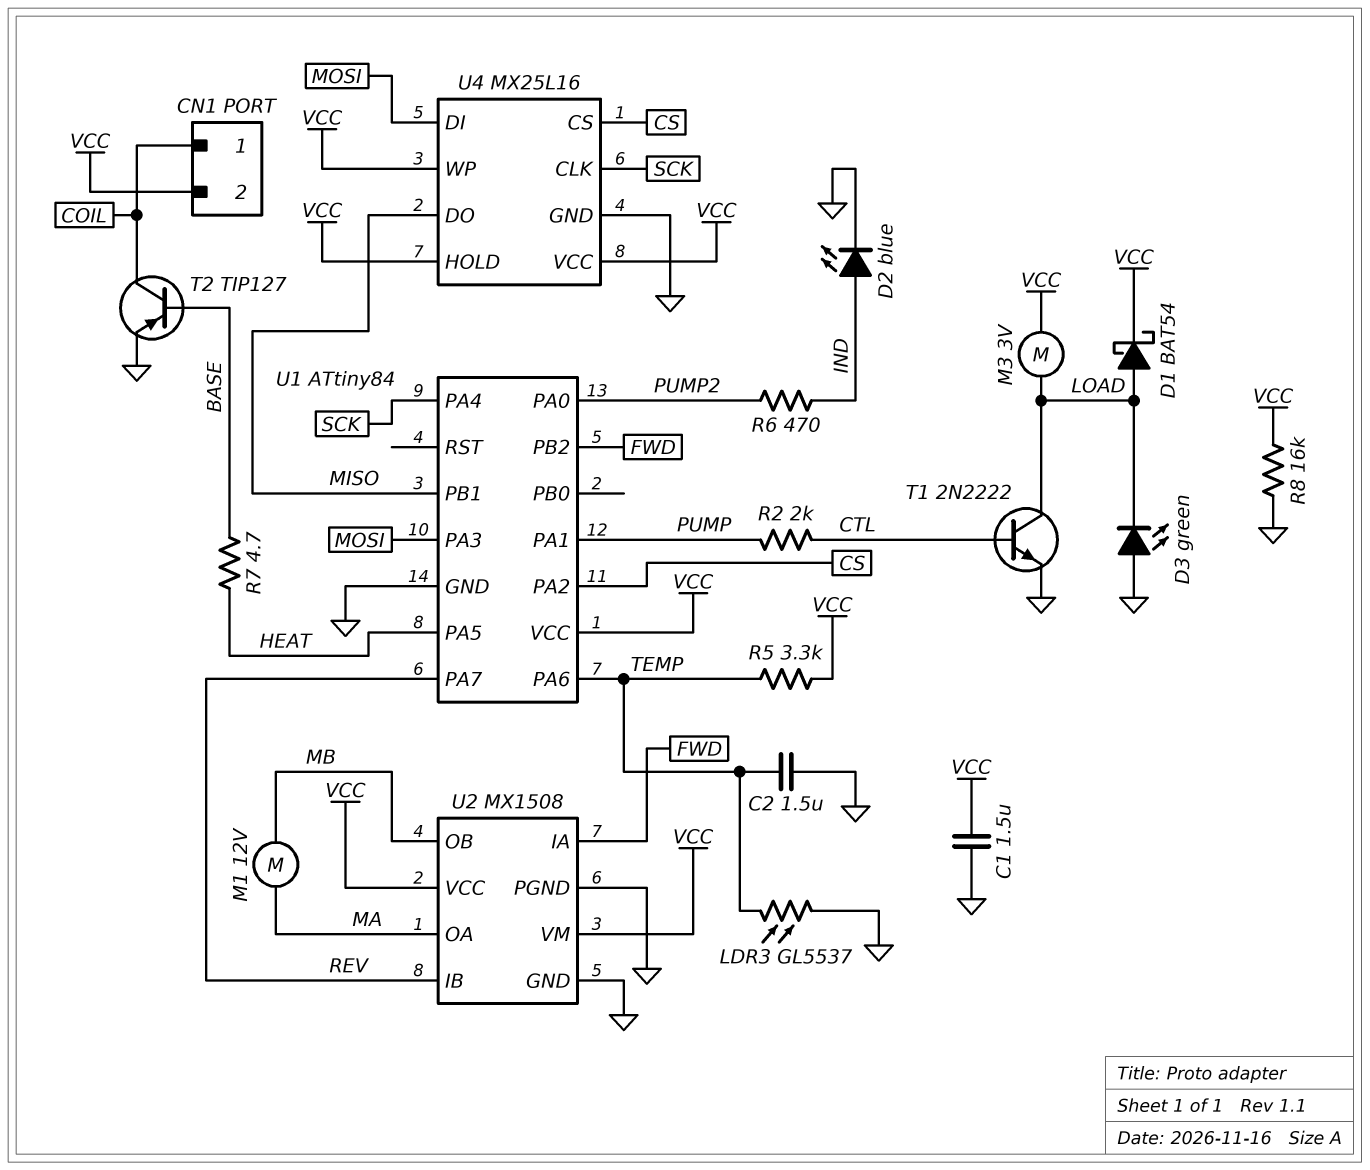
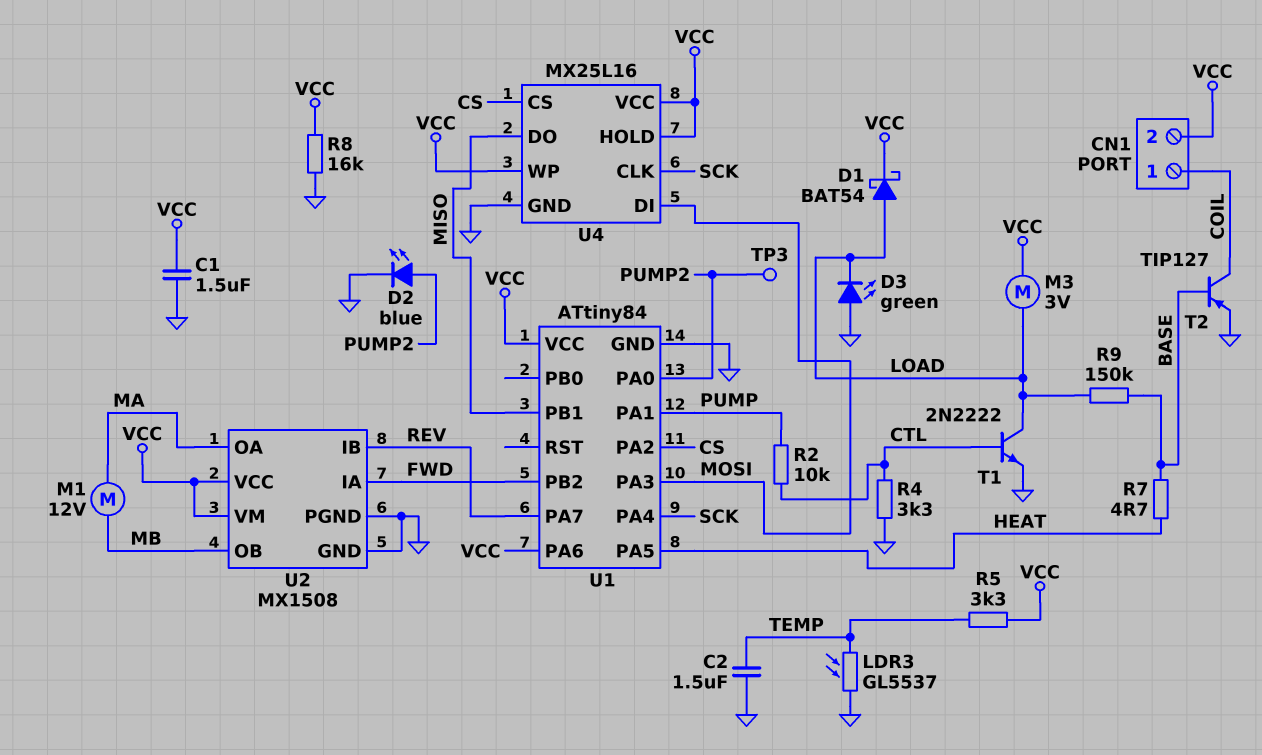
D2: LED blue (A IND, K GND) -> LED blue (A PUMP2, K GND)
R2: 2k (CTL, PUMP) -> 10k (CTL, PUMP)
R4: none -> 3.3k (CTL, GND)
R6: 470 (IND, PUMP2) -> none
R9: none -> 150k (BASE, LOAD)
TP3: none -> test point (PUMP2)
U1 pin PA6: TEMP -> VCC

